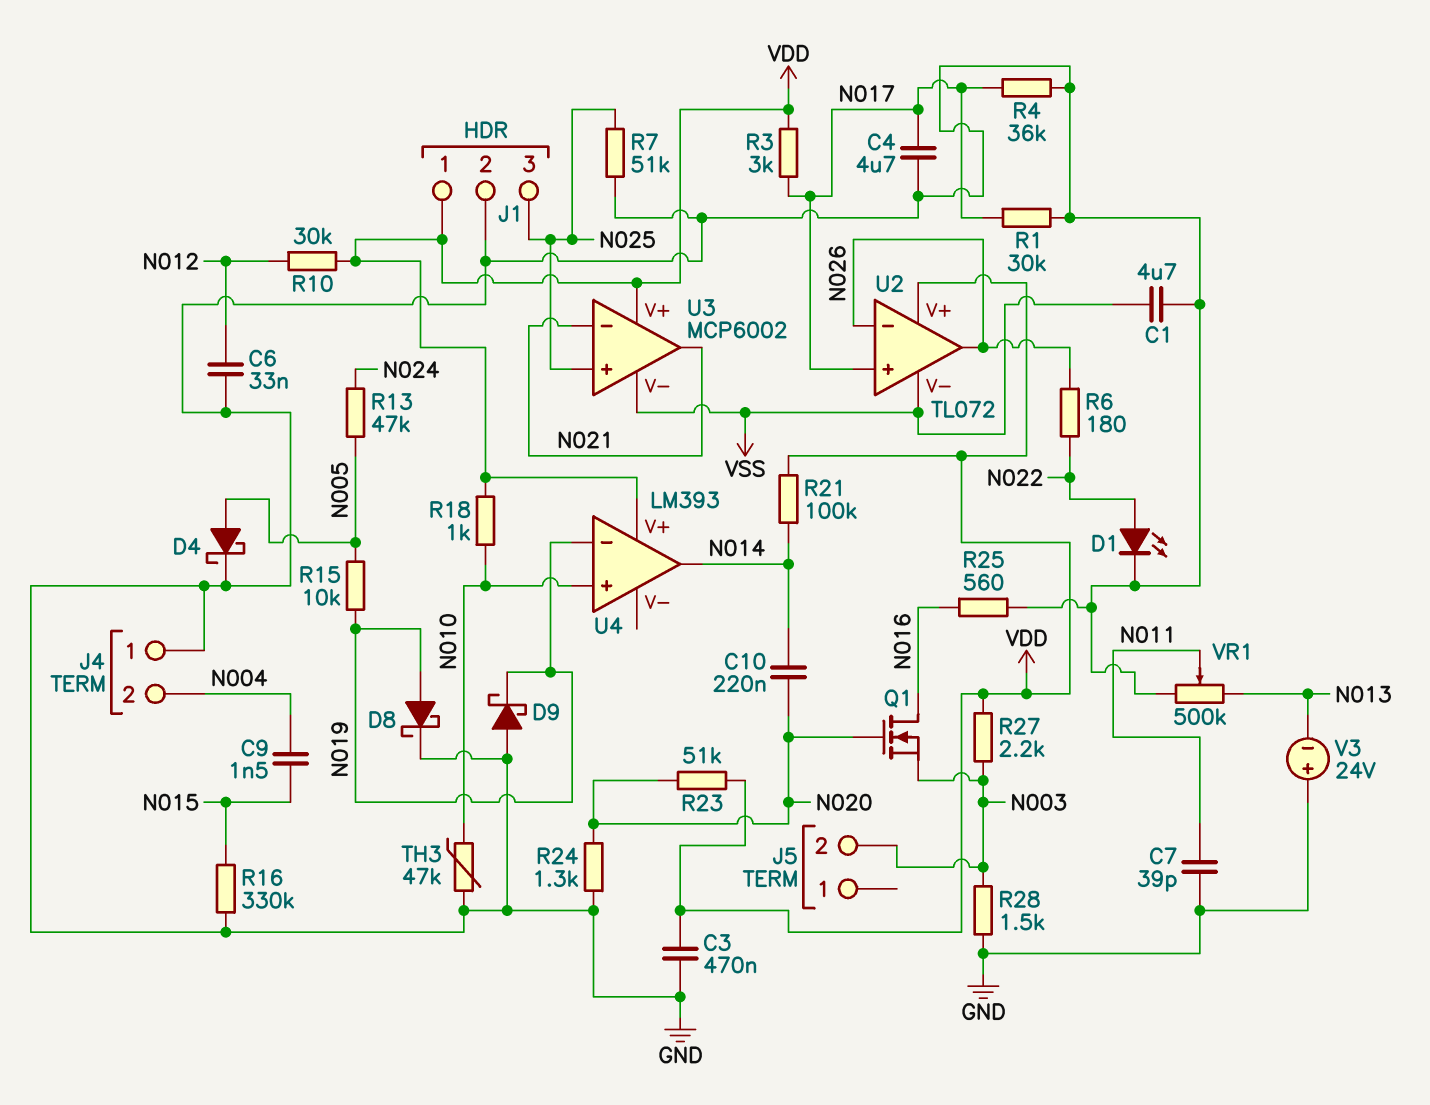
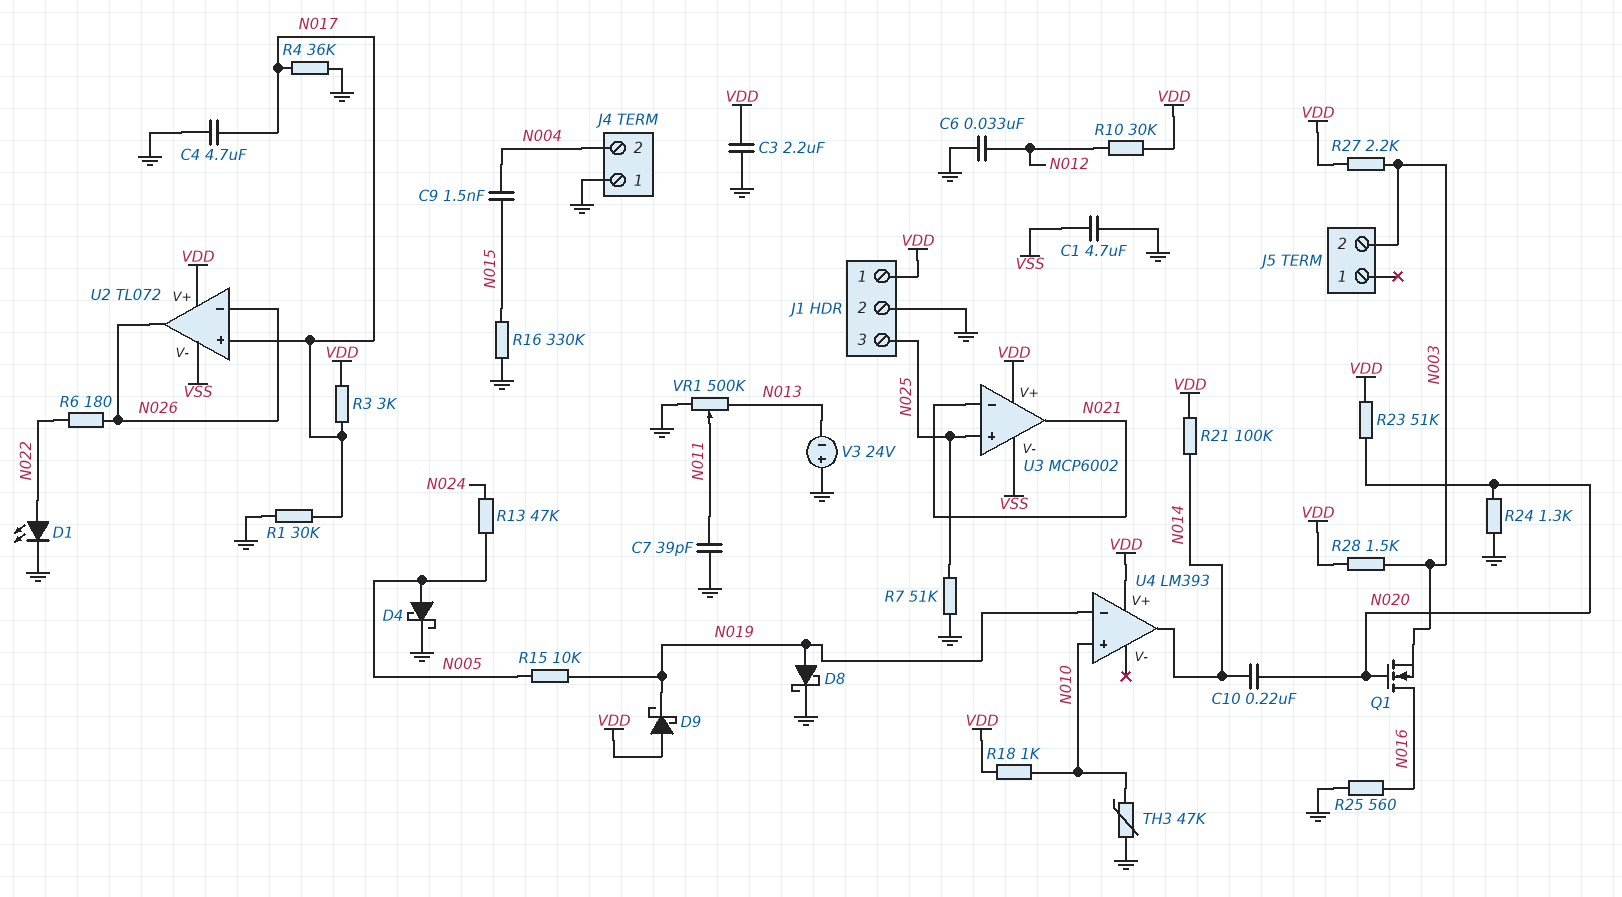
C3: 470nF (GND, VDD) -> 2.2uF (GND, VDD)
D9: schottky (A GND, K N019) -> schottky (A VDD, K N019)
R28: 1.5k (GND, N003) -> 1.5k (N003, VDD)

